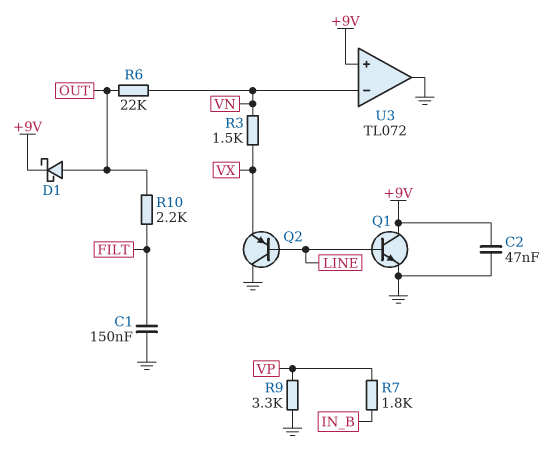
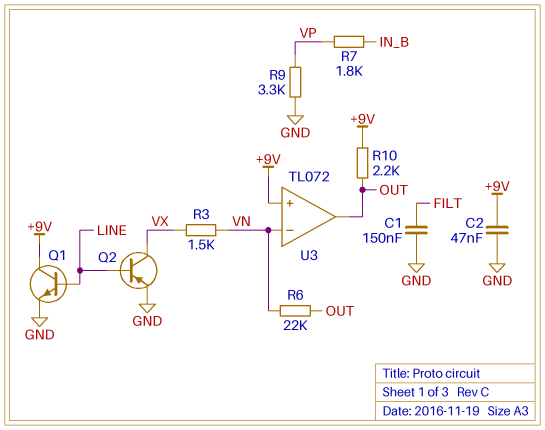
D1: schottky (A OUT, K +9V) -> none
Q2: PNP (B LINE, C GND, E VX) -> PNP (B LINE, C VX, E GND)
R10: 2.2k (FILT, OUT) -> 2.2k (+9V, OUT)
U3 pin out: GND -> OUT

